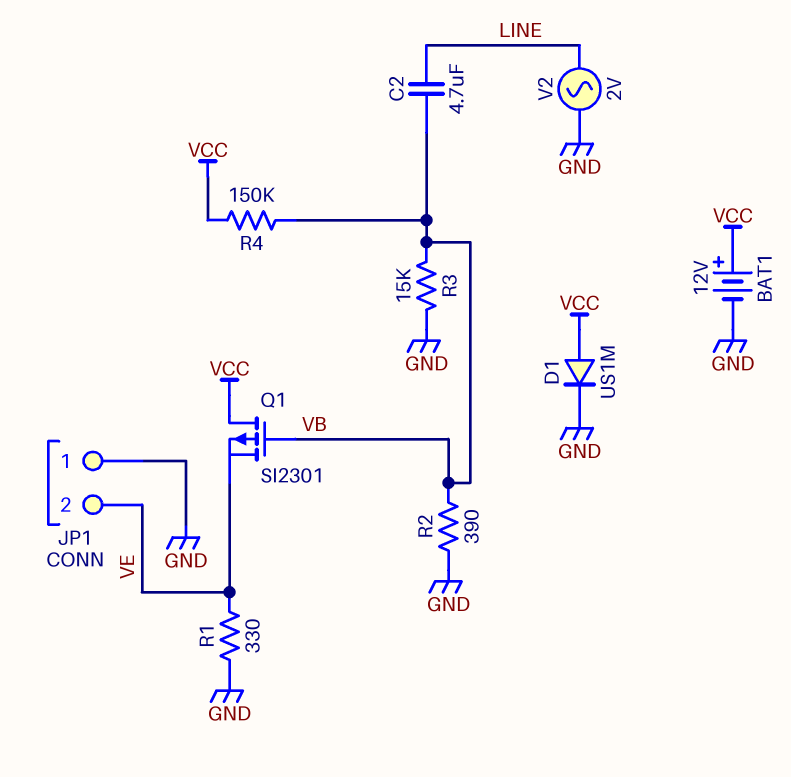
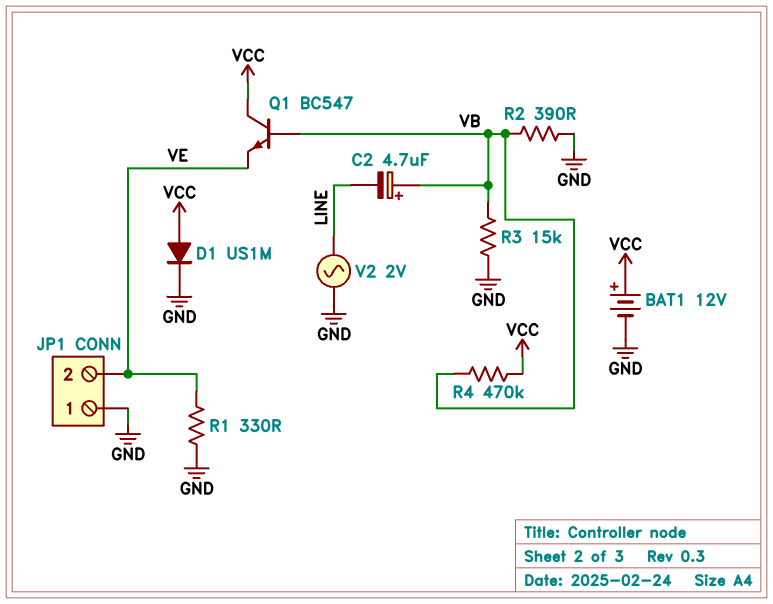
C2: 4.7uF (LINE, VB) -> 4.7uF (plus VB, minus LINE)
Q1: PMOS SI2301 (G VB, D VCC, S VE) -> NPN BC547 (B VB, C VCC, E VE)
R4: 150k (VB, VCC) -> 470k (VB, VCC)

